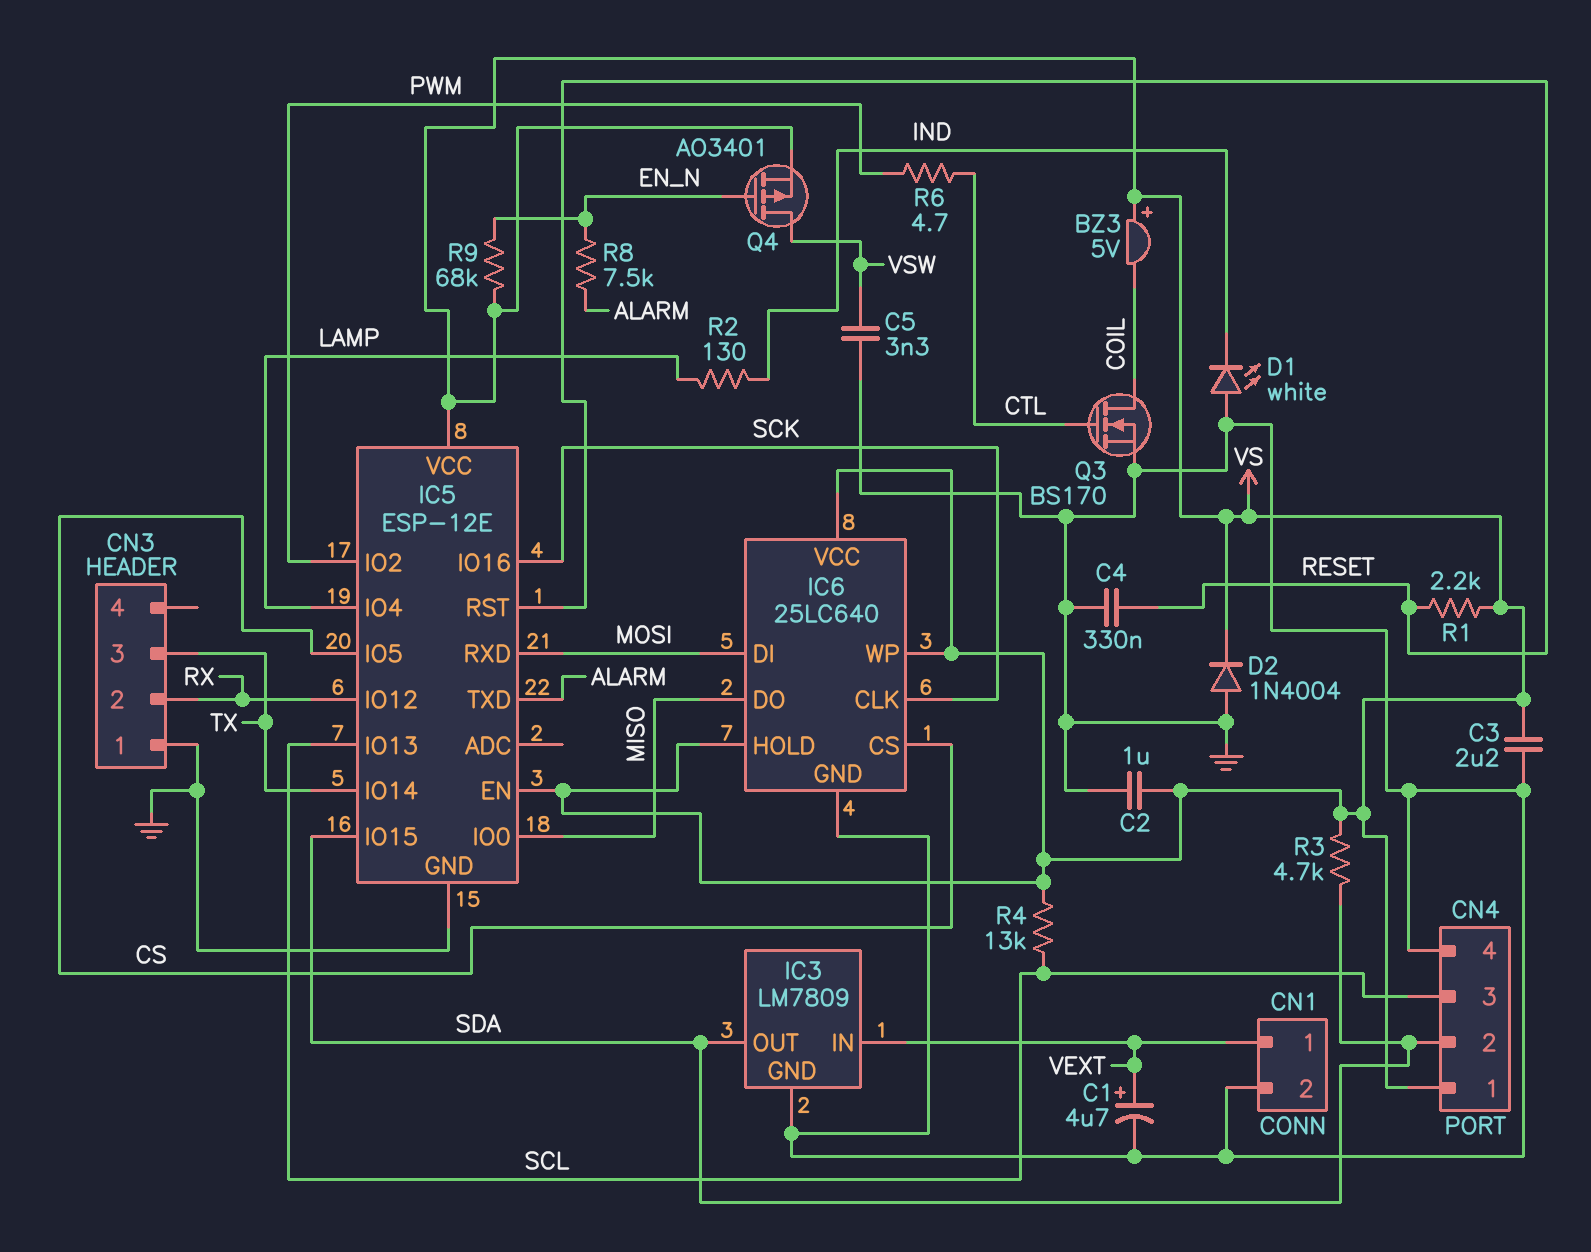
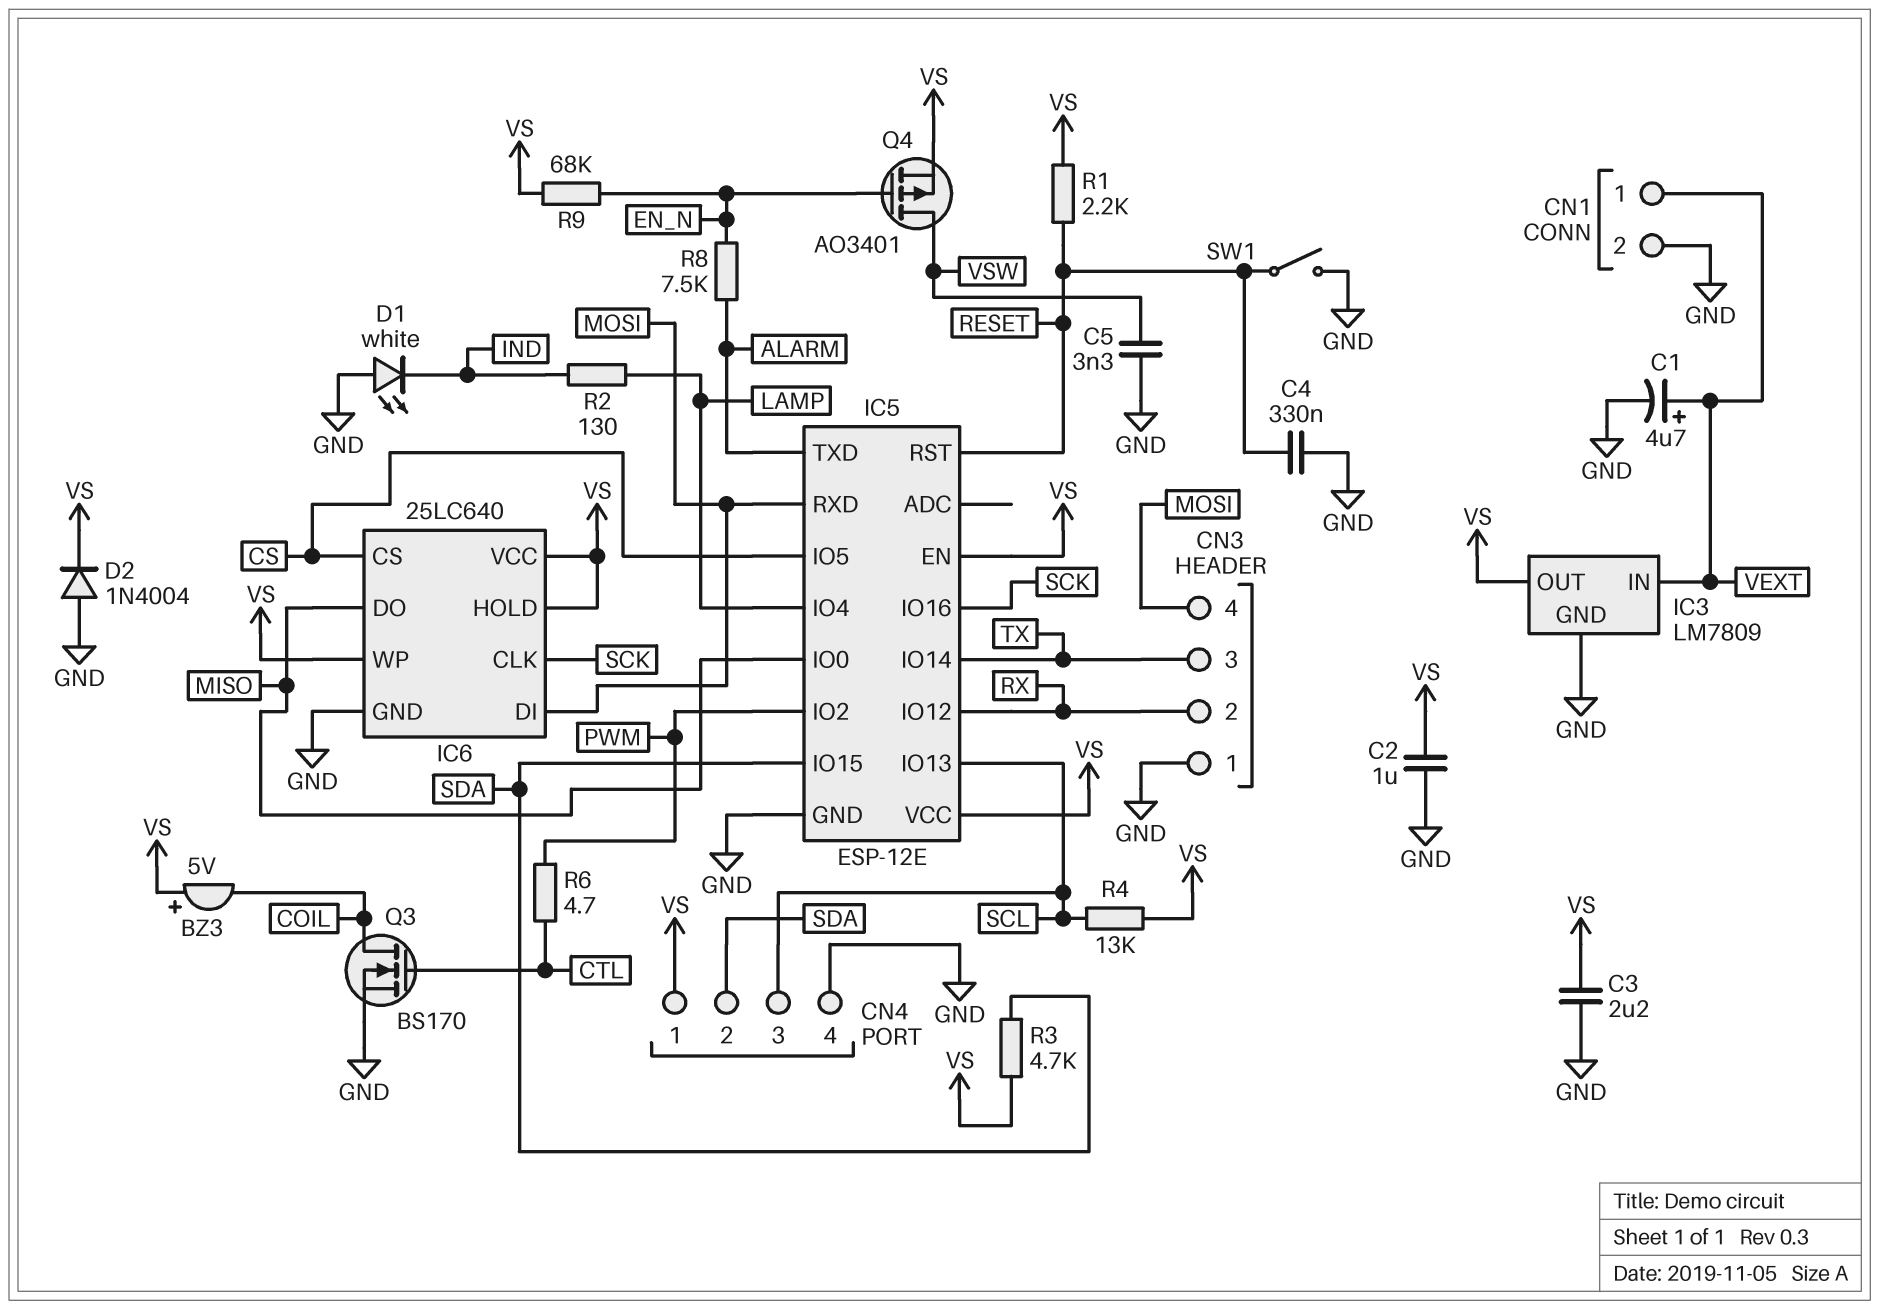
CN3 pin 4: none -> MOSI
IC3 pin OUT: SDA -> VS
SW1: none -> switch (GND, RESET)

